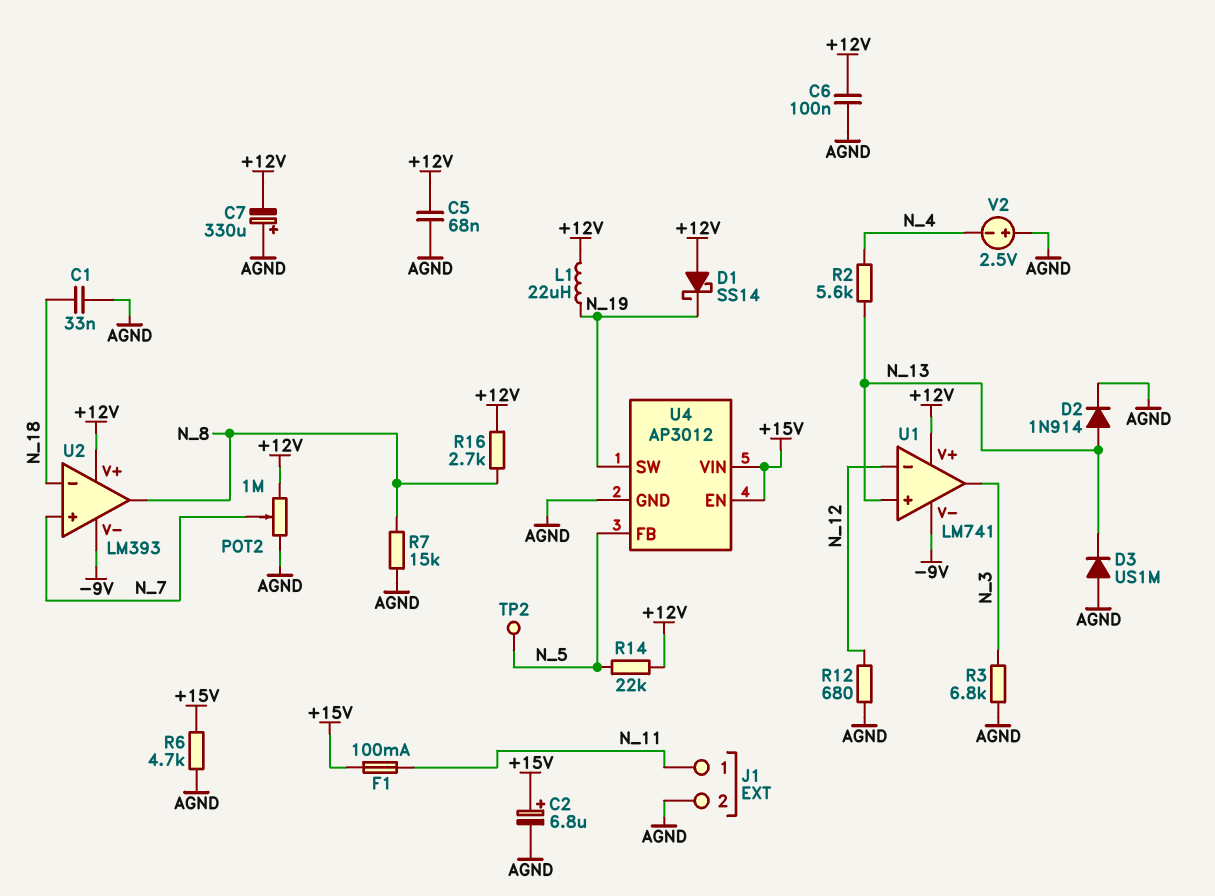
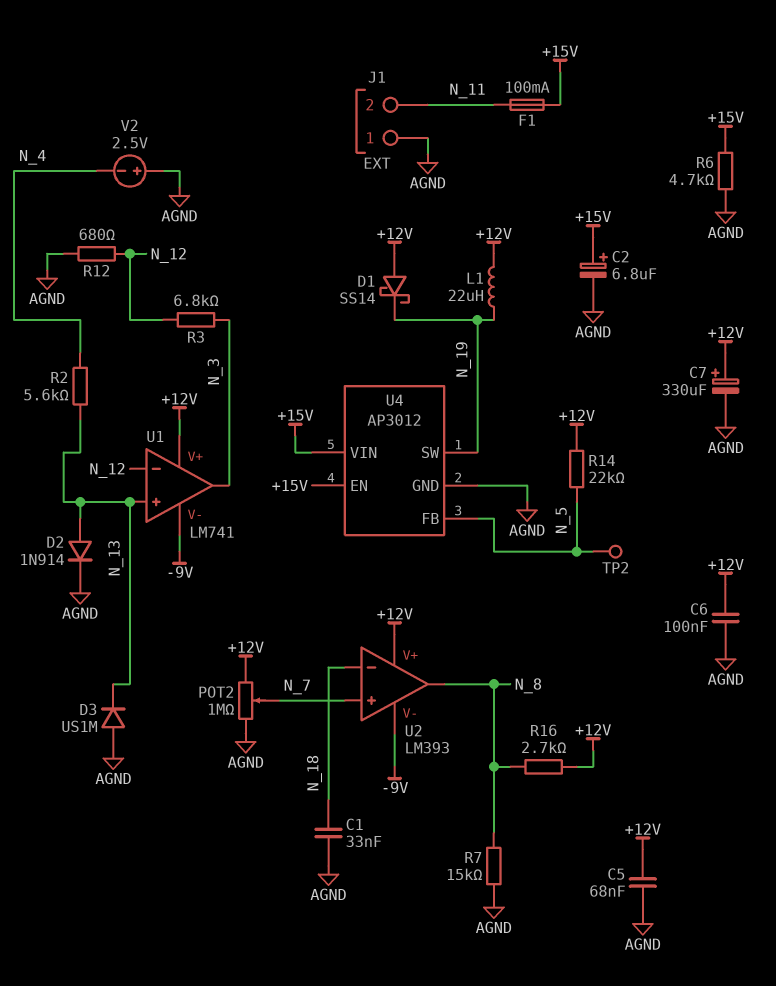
C7: 330uF (plus AGND, minus +12V) -> 330uF (plus +12V, minus AGND)
J1 pin 1: N_11 -> AGND
J1 pin 2: AGND -> N_11
R3: 6.8k (AGND, N_3) -> 6.8k (N_3, N_12)

